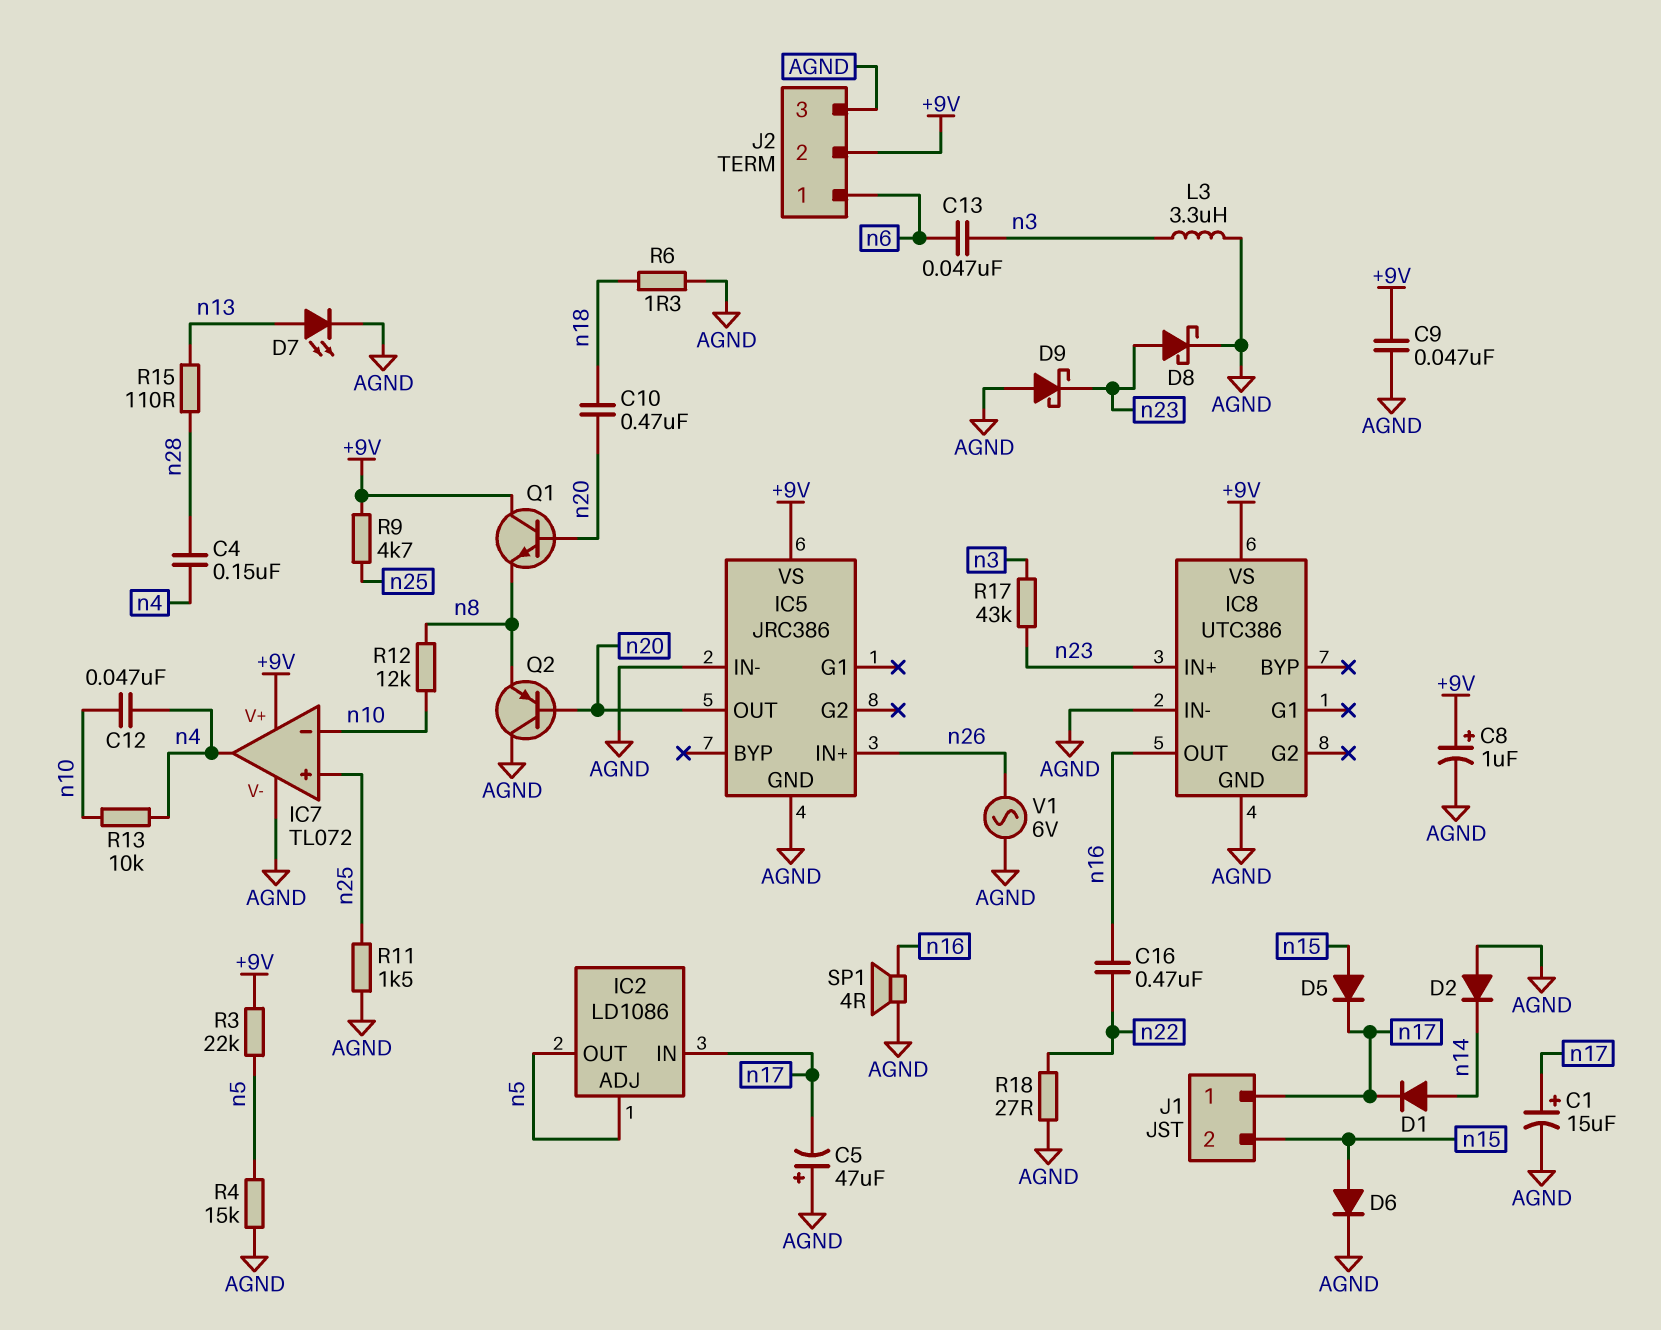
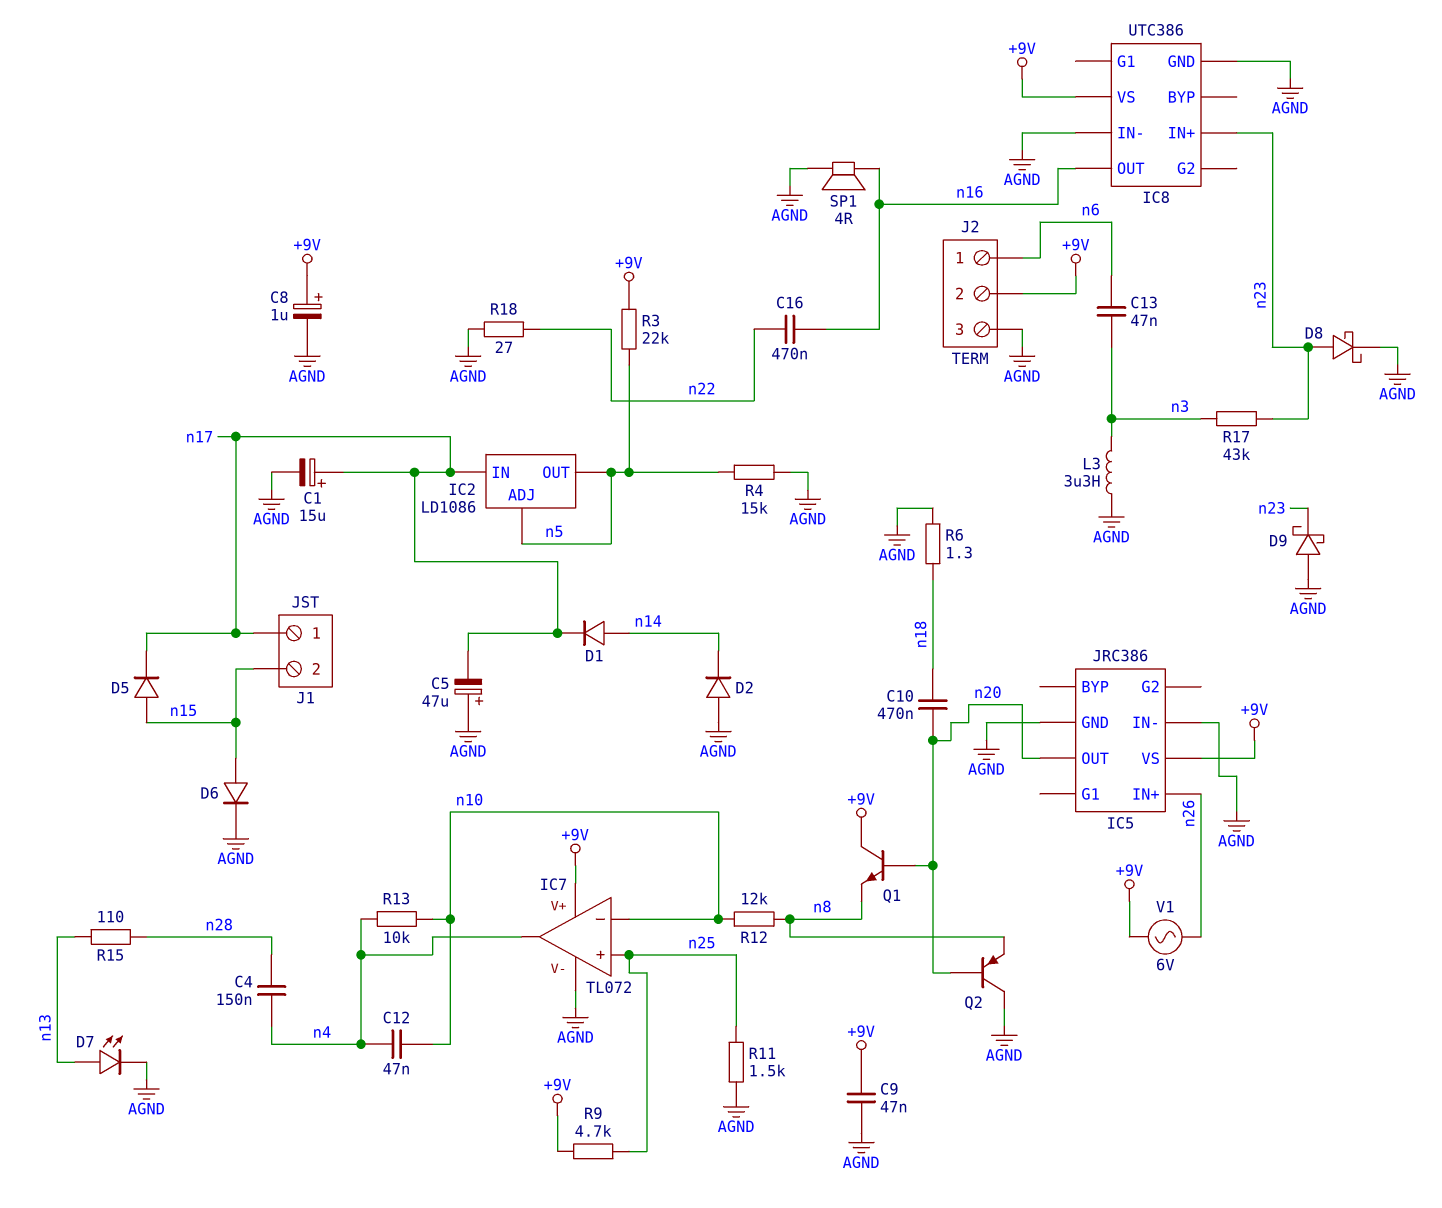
V1: AC 6V (AGND, n26) -> AC 6V (+9V, n26)

